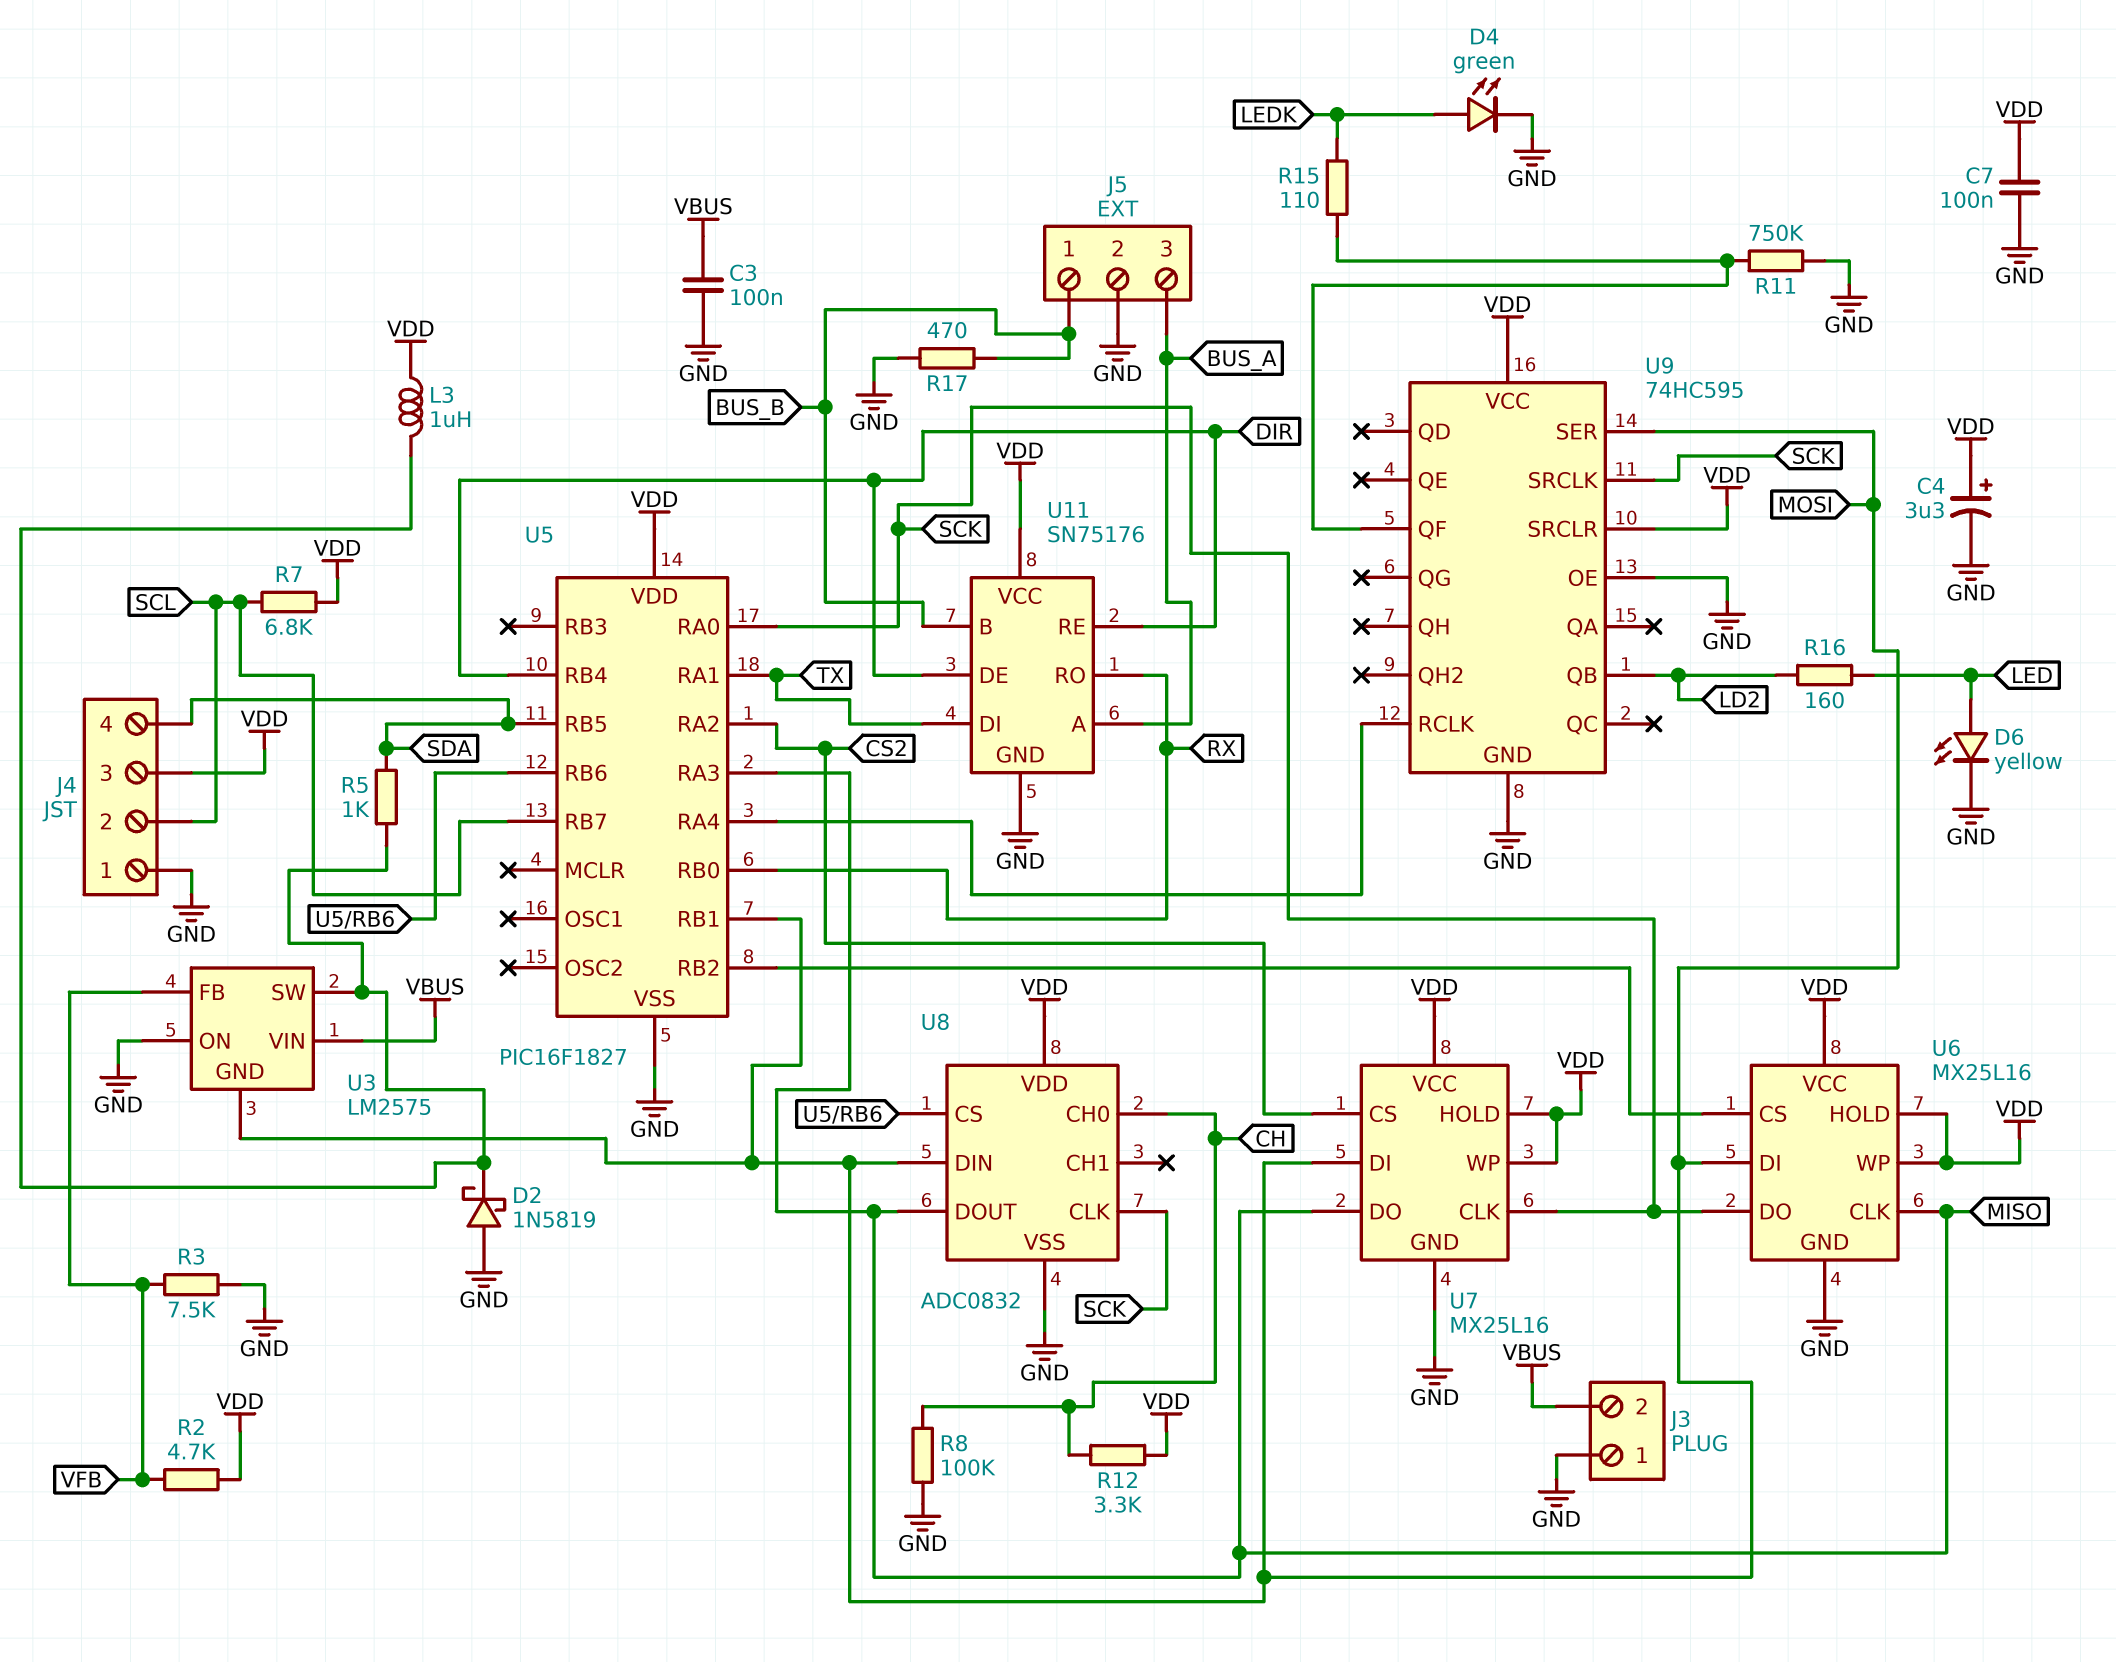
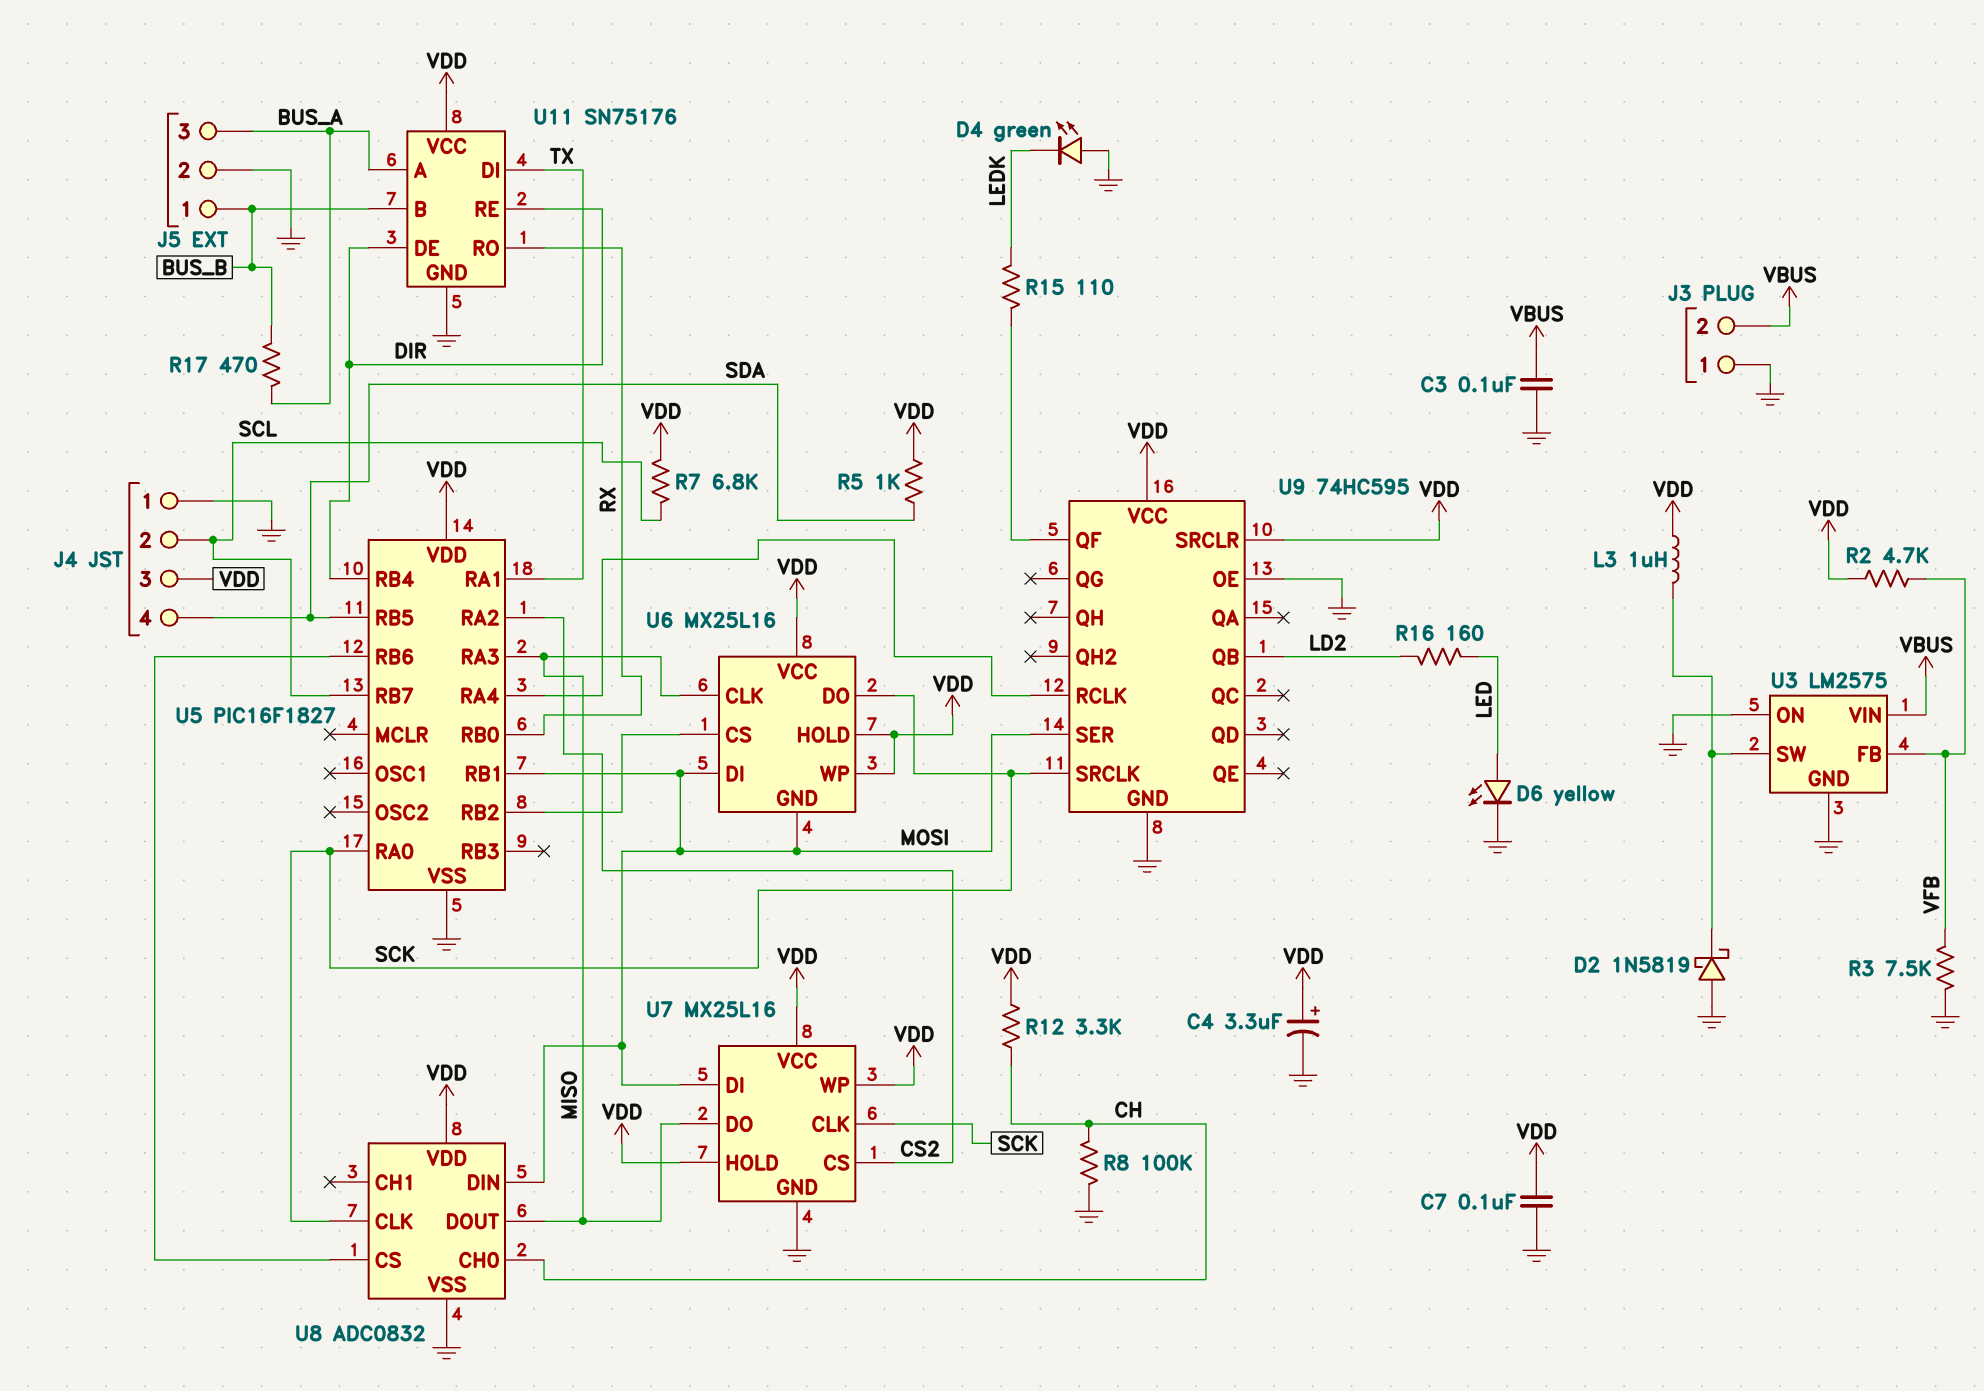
D4: LED green (A LEDK, K GND) -> LED green (A GND, K LEDK)
R5: 1k (SDA, U3/SW) -> 1k (SDA, VDD)
R11: 750k (GND, U9/QF) -> none
R17: 470 (BUS_B, GND) -> 470 (BUS_A, BUS_B)
U3 pin GND: MOSI -> GND
U6 pin GND: GND -> MOSI

